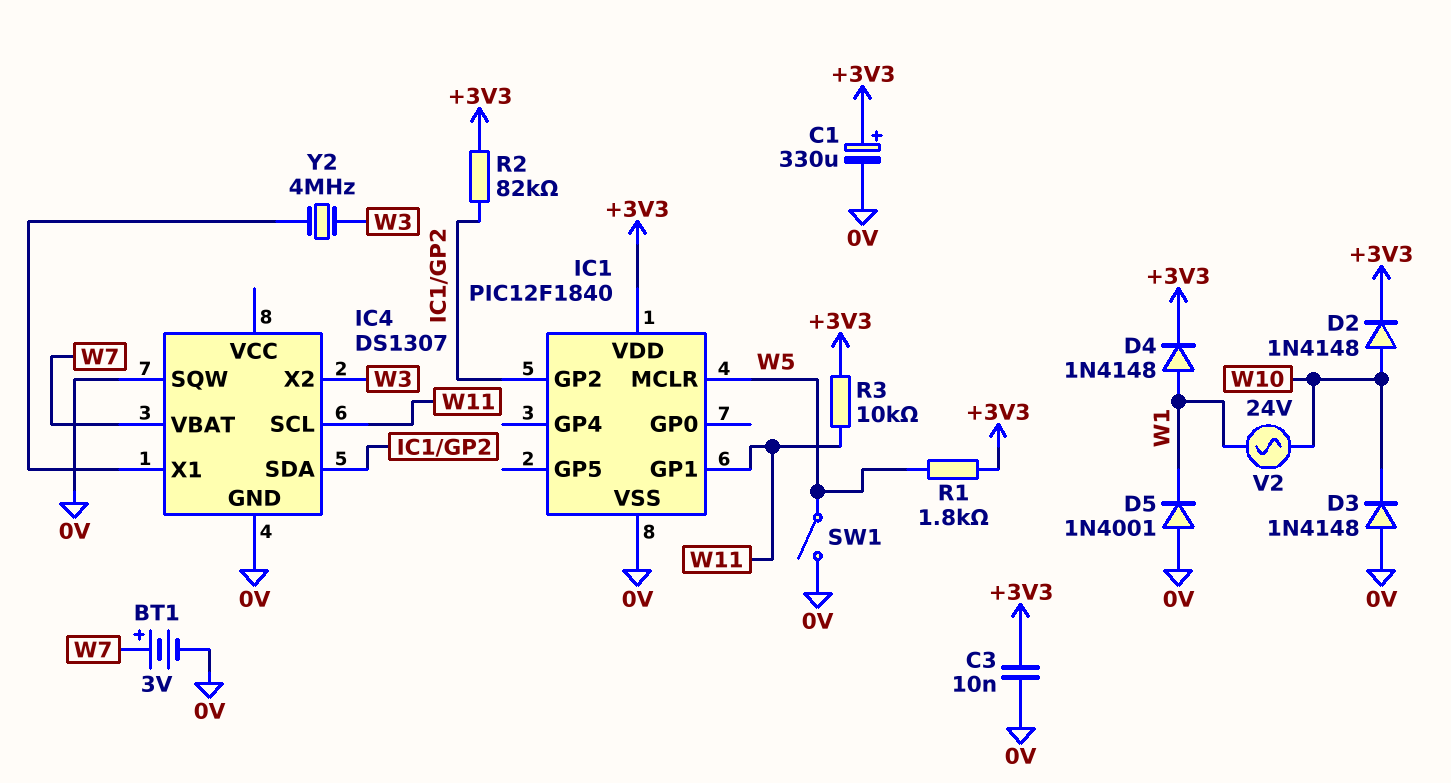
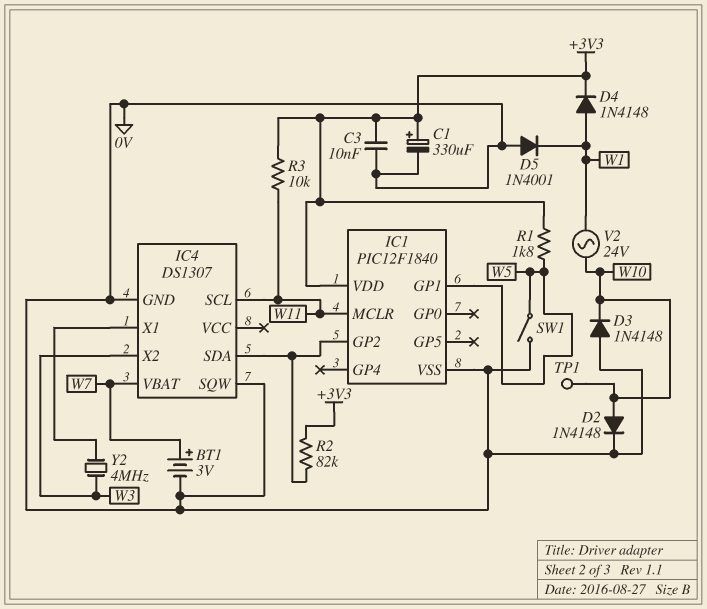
D2: diode 1N4148 (A W10, K +3V3) -> diode 1N4148 (A W10, K 0V)
IC1 pin GP1: W11 -> W5
IC1 pin MCLR: W5 -> W11
TP1: none -> test point (W10)

